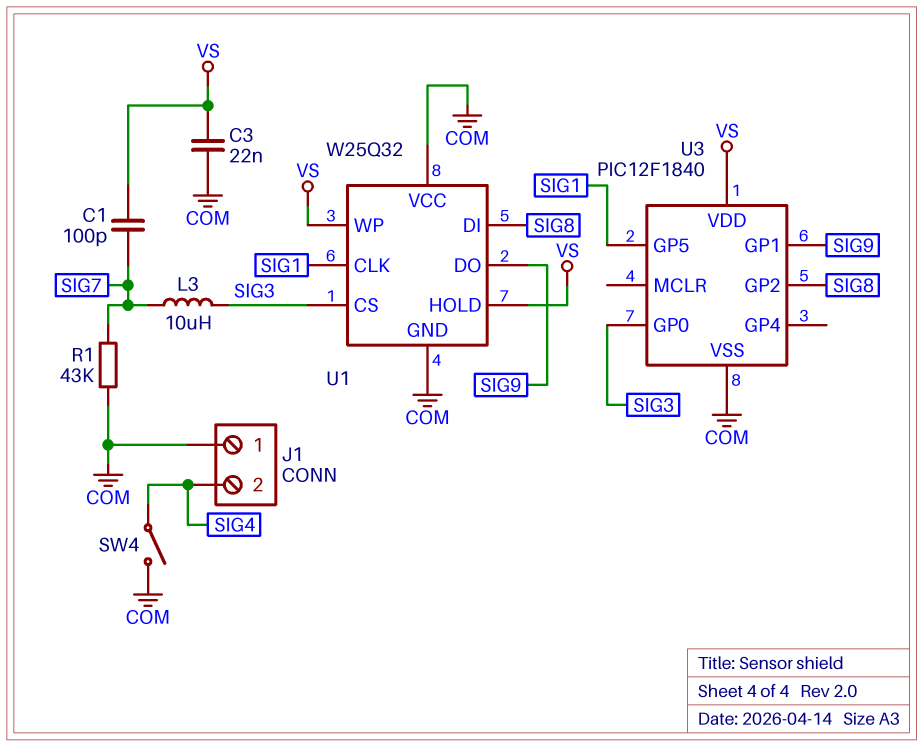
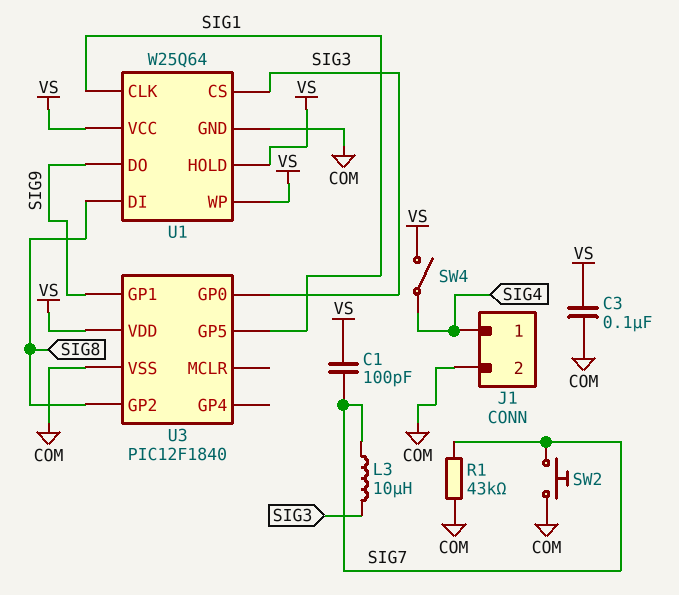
C3: 22nF (COM, VS) -> 100nF (COM, VS)
J1 pin 1: COM -> SIG4
J1 pin 2: SIG4 -> COM
SW2: none -> button (COM, SIG7)
SW4: switch (COM, SIG4) -> switch (SIG4, VS)
U1: W25Q32 -> W25Q64
U1 pin VCC: COM -> VS

